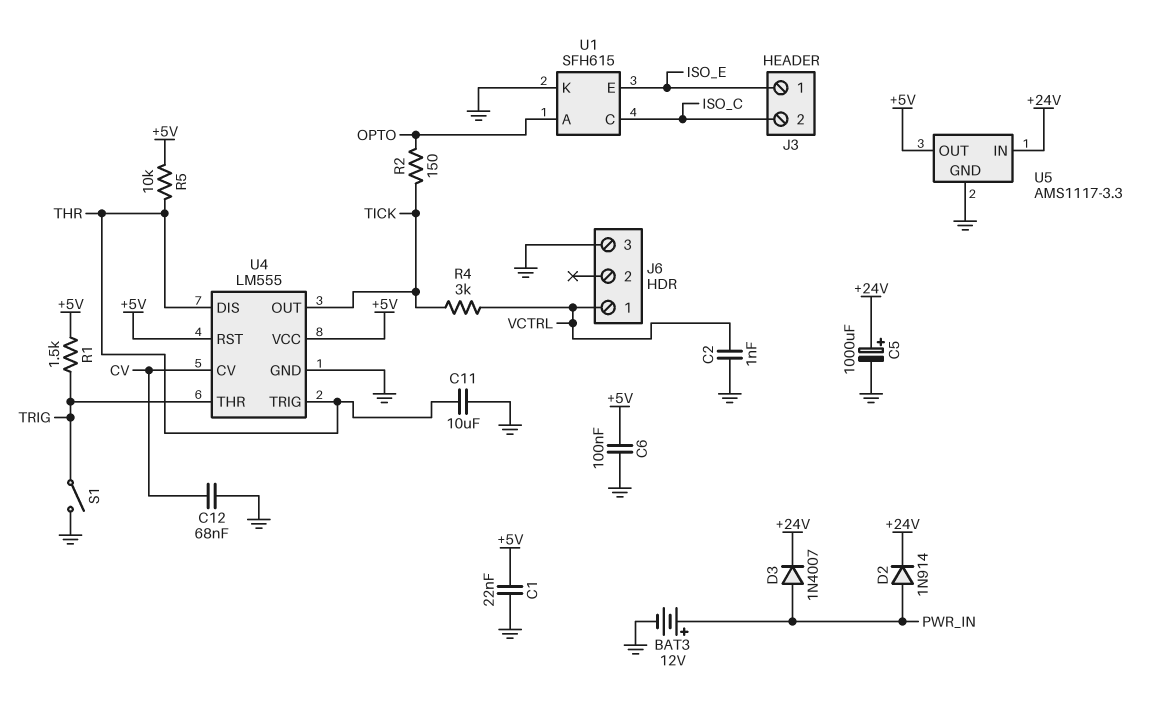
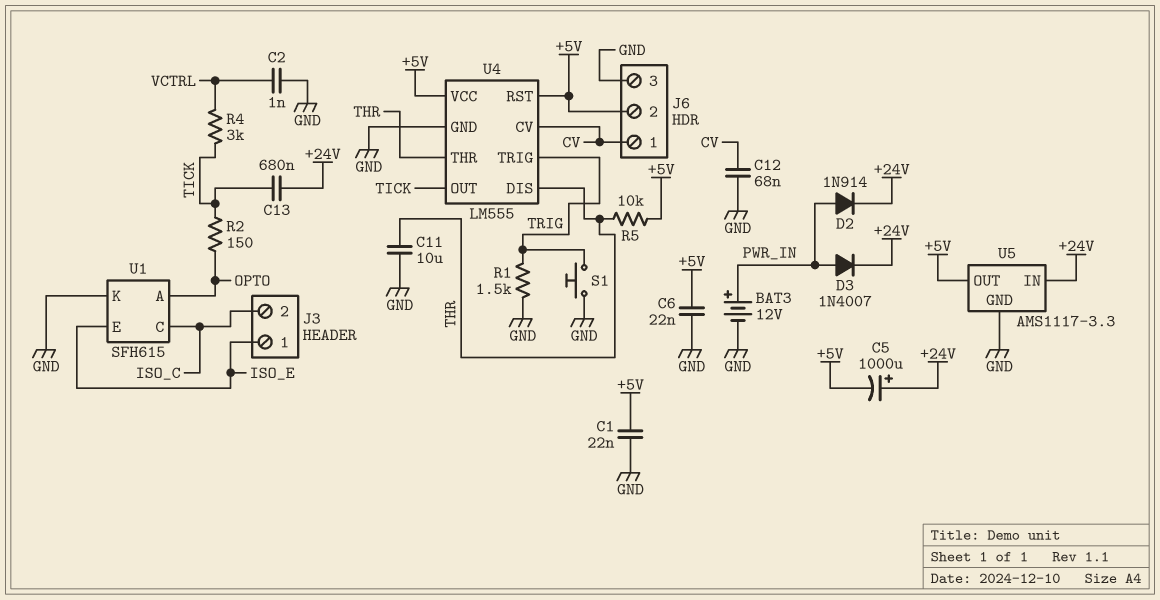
C5: 1000uF (plus +24V, minus GND) -> 1000uF (plus +24V, minus +5V)
C6: 100nF (+5V, GND) -> 22nF (+5V, GND)
C13: none -> 680nF (+24V, TICK)
J6 pin 1: VCTRL -> CV
J6 pin 2: none -> +5V
R1: 1.5k (+5V, TRIG) -> 1.5k (GND, TRIG)
S1: switch (GND, TRIG) -> button (GND, TRIG)
U4 pin THR: TRIG -> THR
U4 pin TRIG: THR -> TRIG

